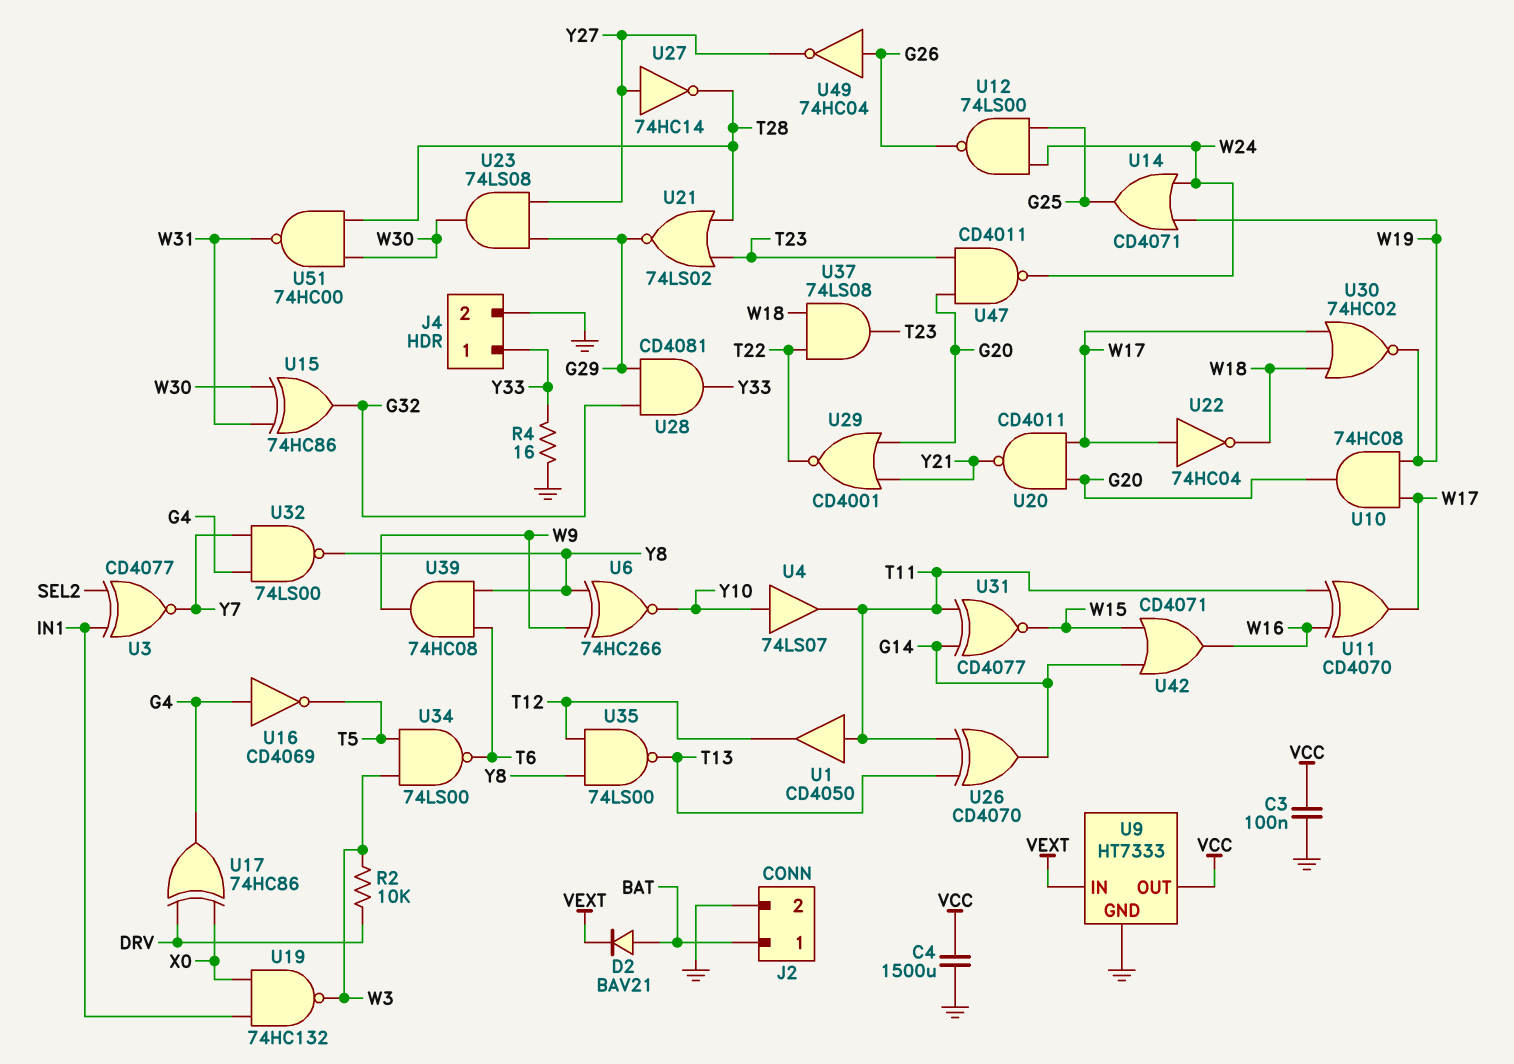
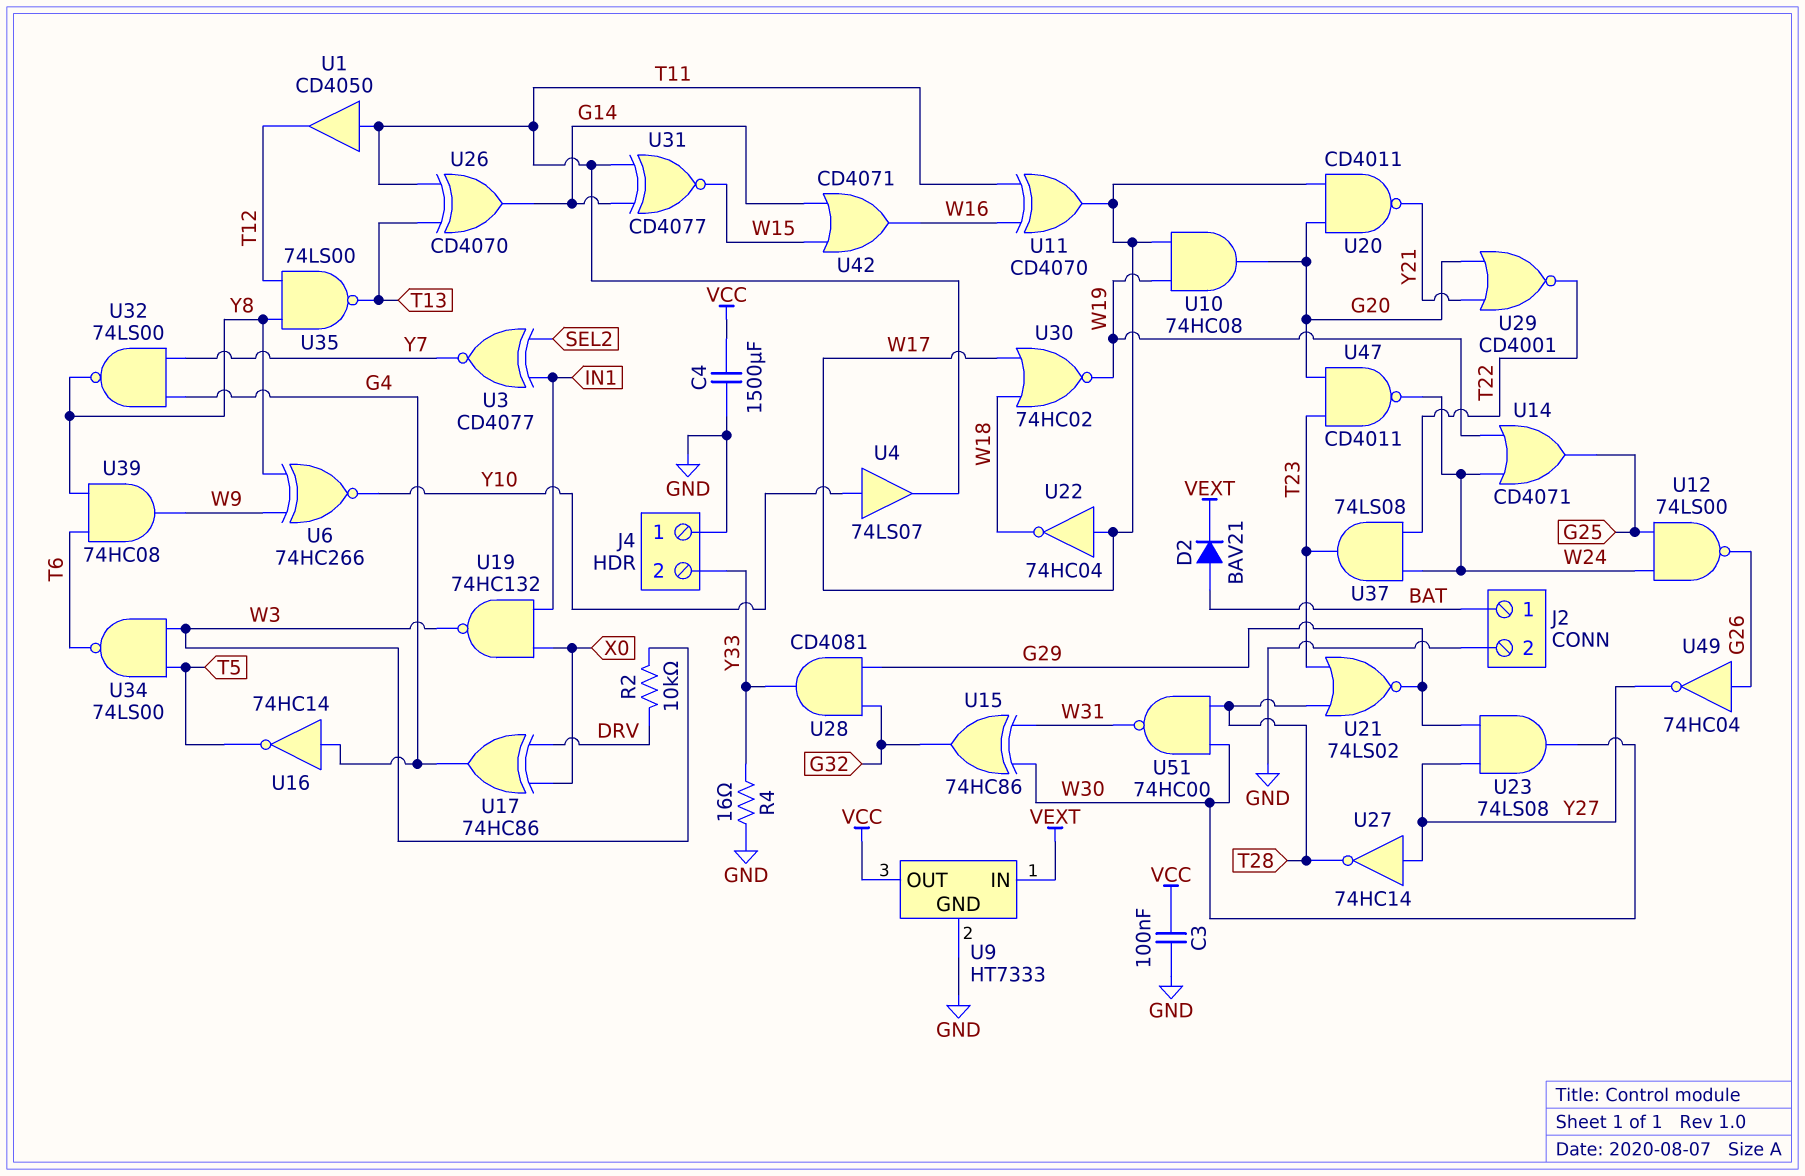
J4 pin 1: Y33 -> GND
J4 pin 2: GND -> Y33
U16: NOT CD4069 (in G4, out T5) -> NOT 74HC14 (in G4, out T5)
U37: AND 74LS08 (in T22, in W18, out T23) -> AND 74LS08 (in T22, in W24, out T23)

